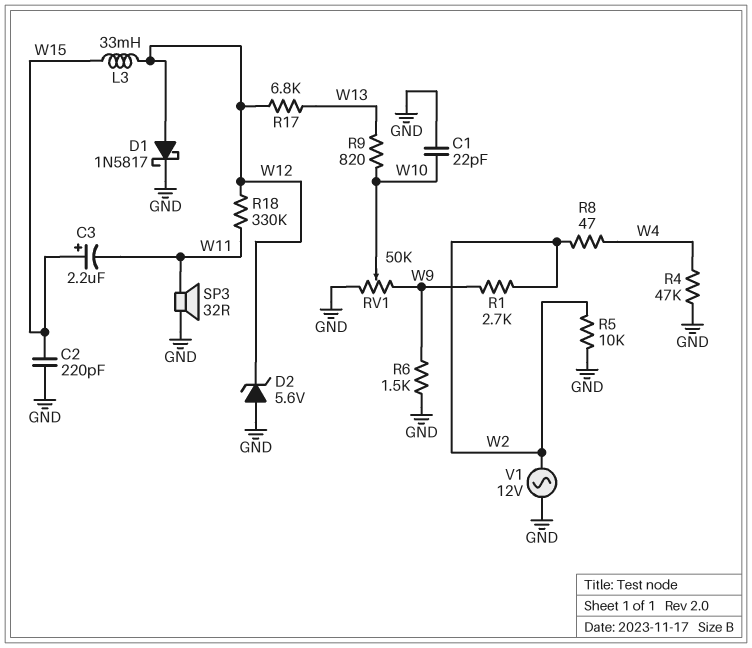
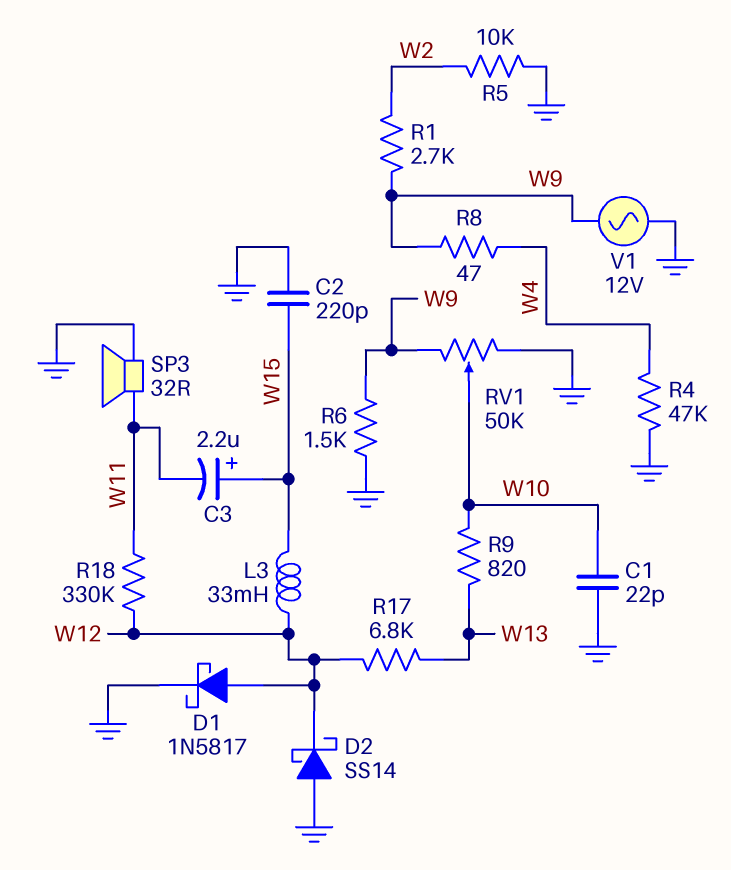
D2: zener 5.6V (A GND, K W12) -> schottky SS14 (A GND, K W12)
R8: 47 (W2, W4) -> 47 (W4, W9)
V1: AC 12V (GND, W2) -> AC 12V (GND, W9)

